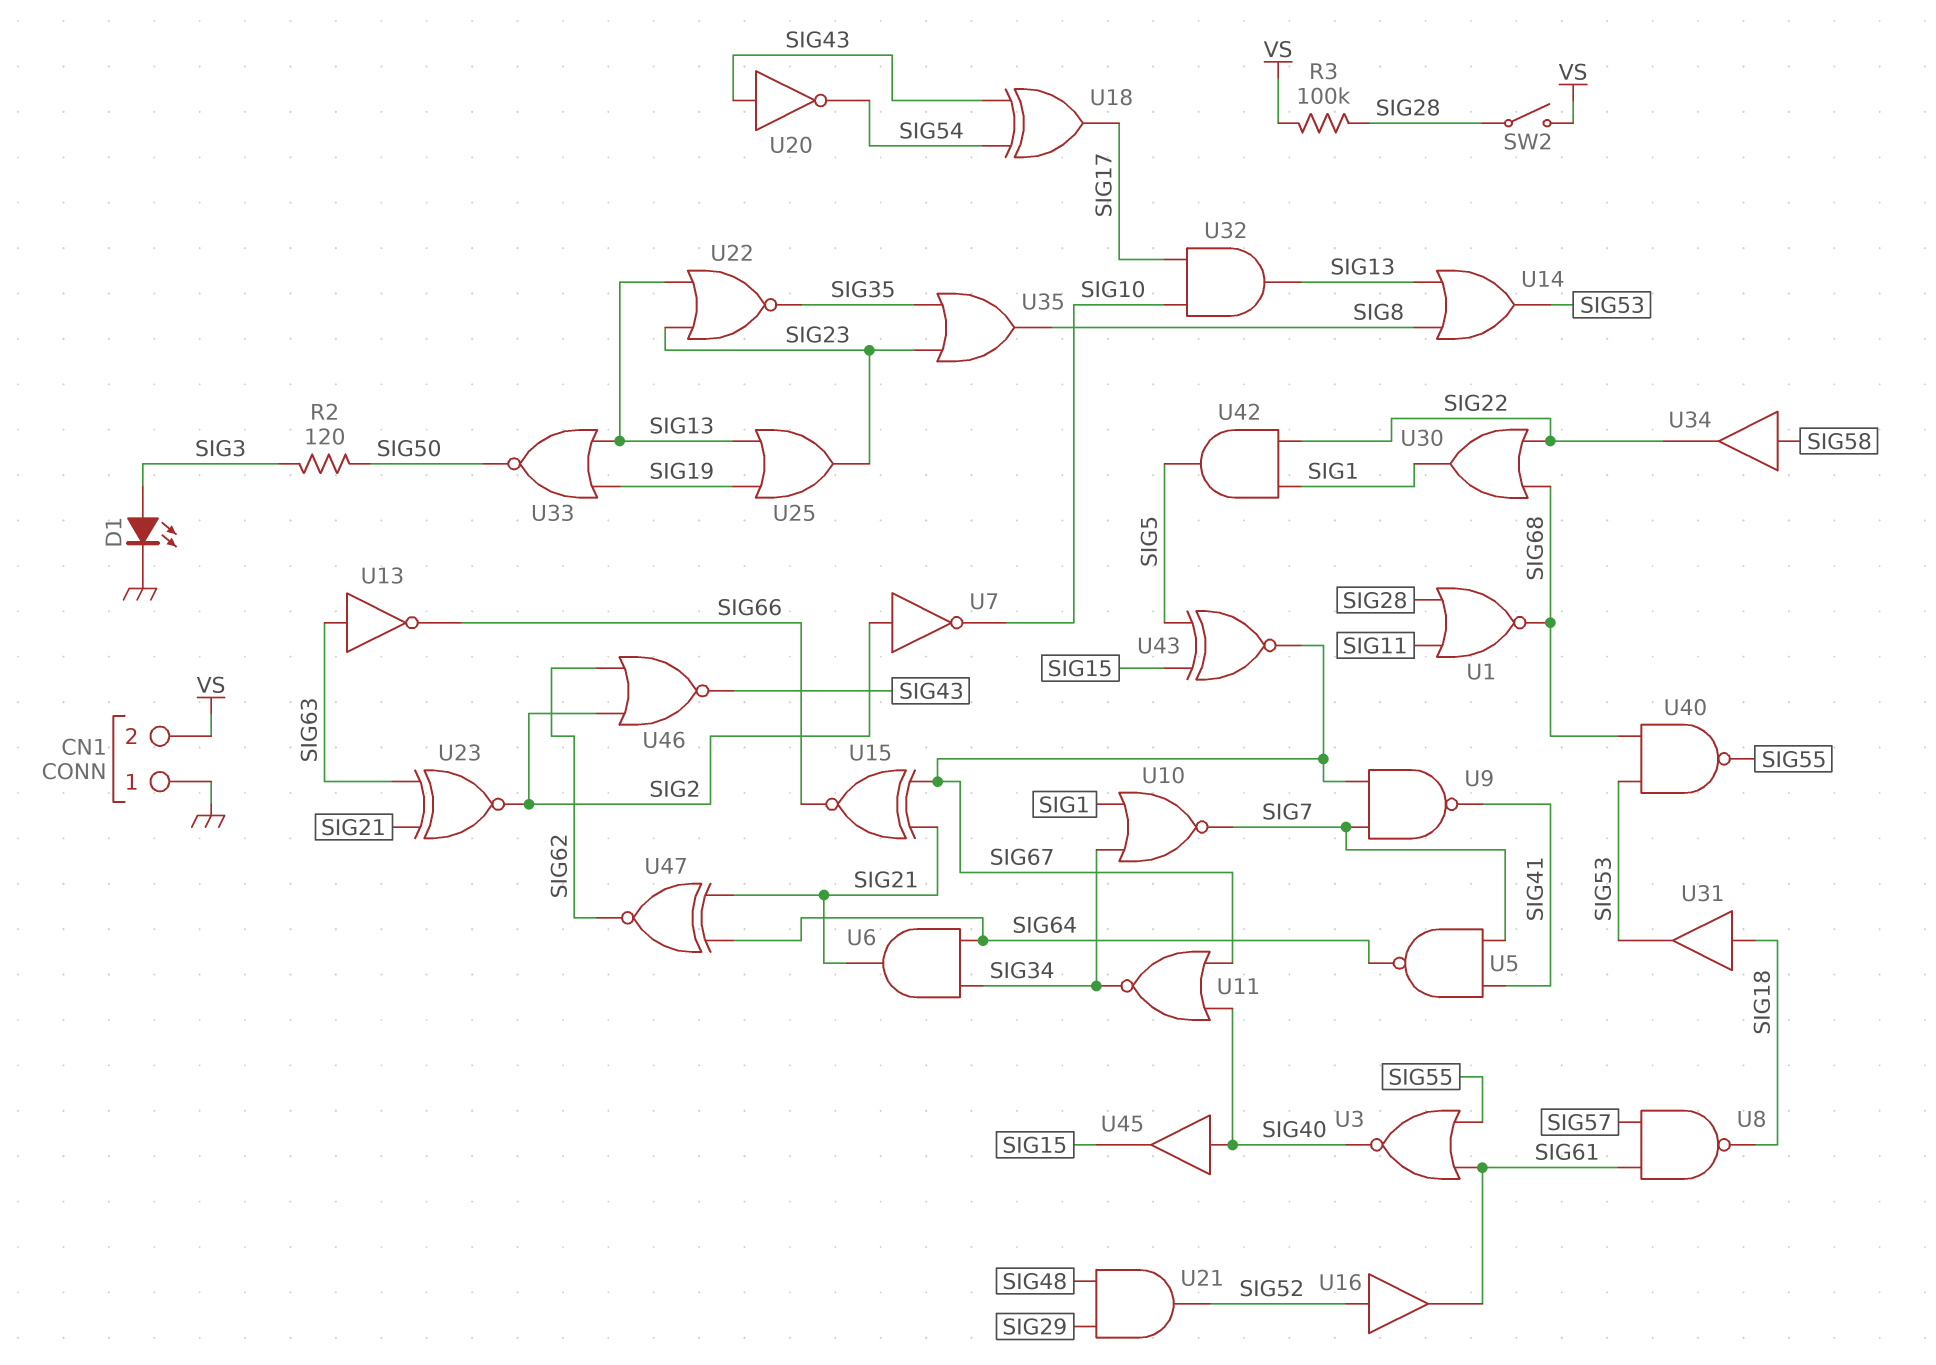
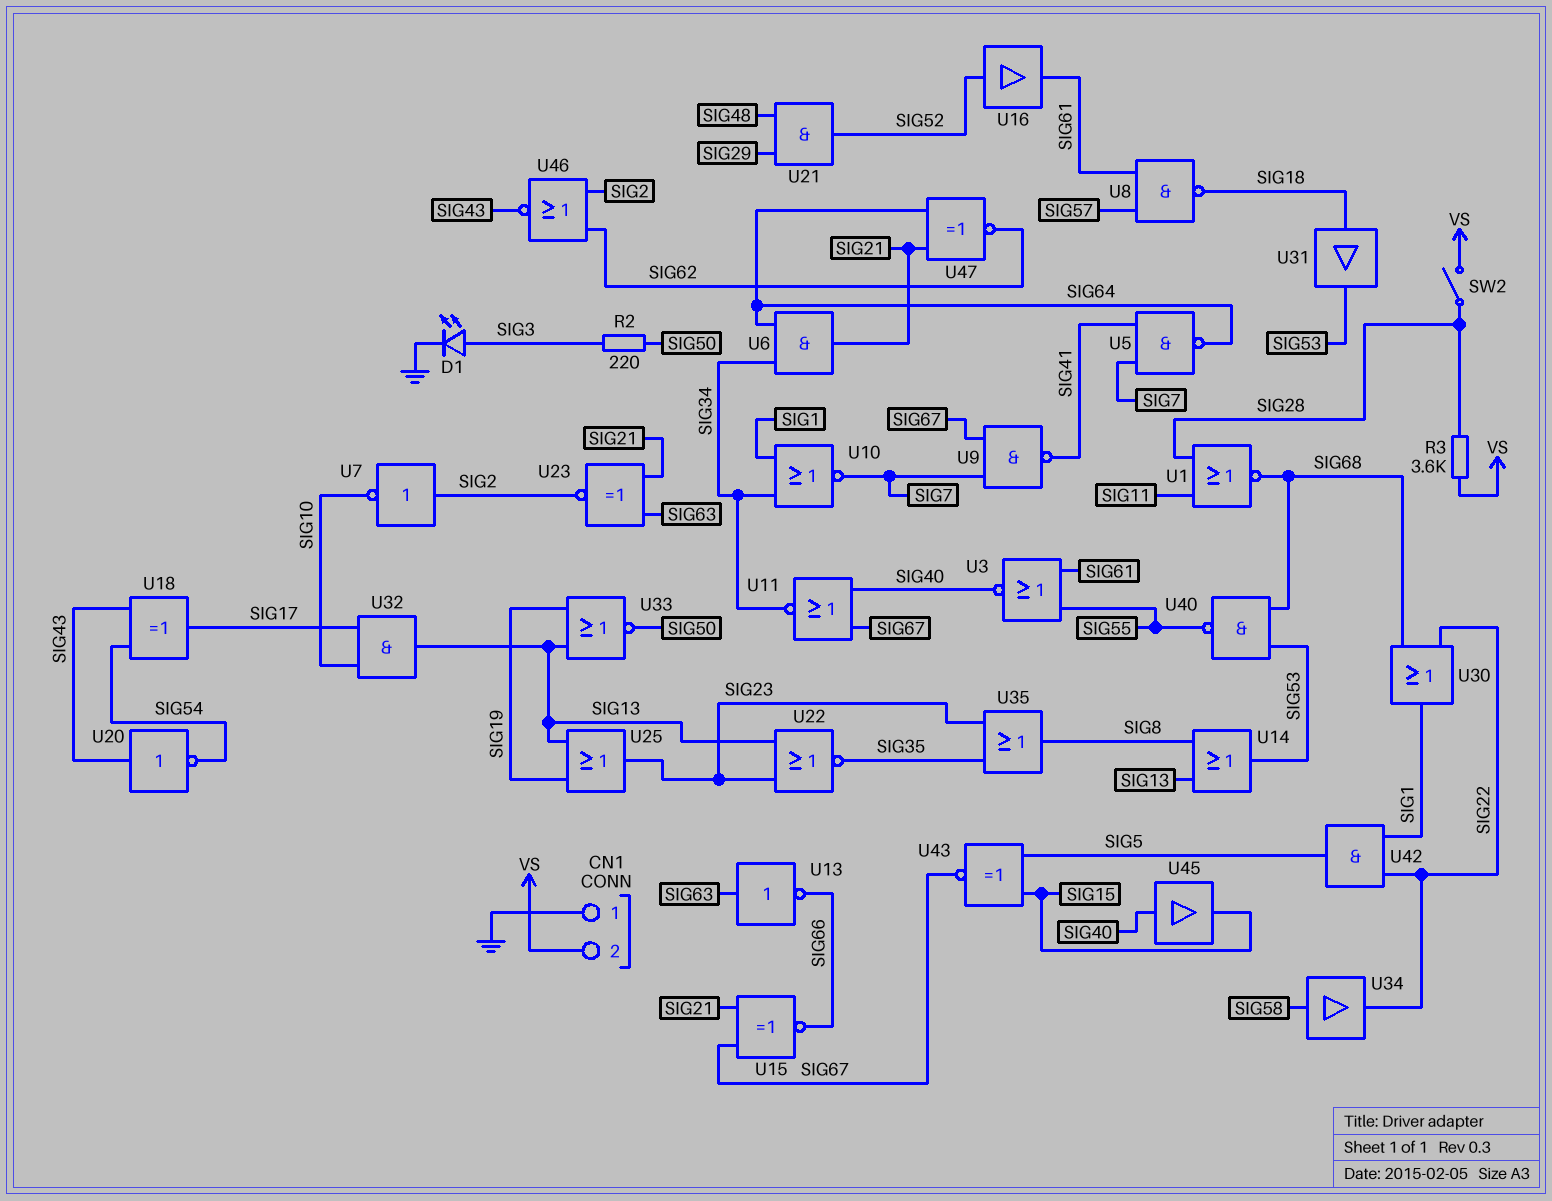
R2: 120 (SIG3, SIG50) -> 220 (SIG3, SIG50)
R3: 100k (SIG28, VS) -> 3.6k (SIG28, VS)

